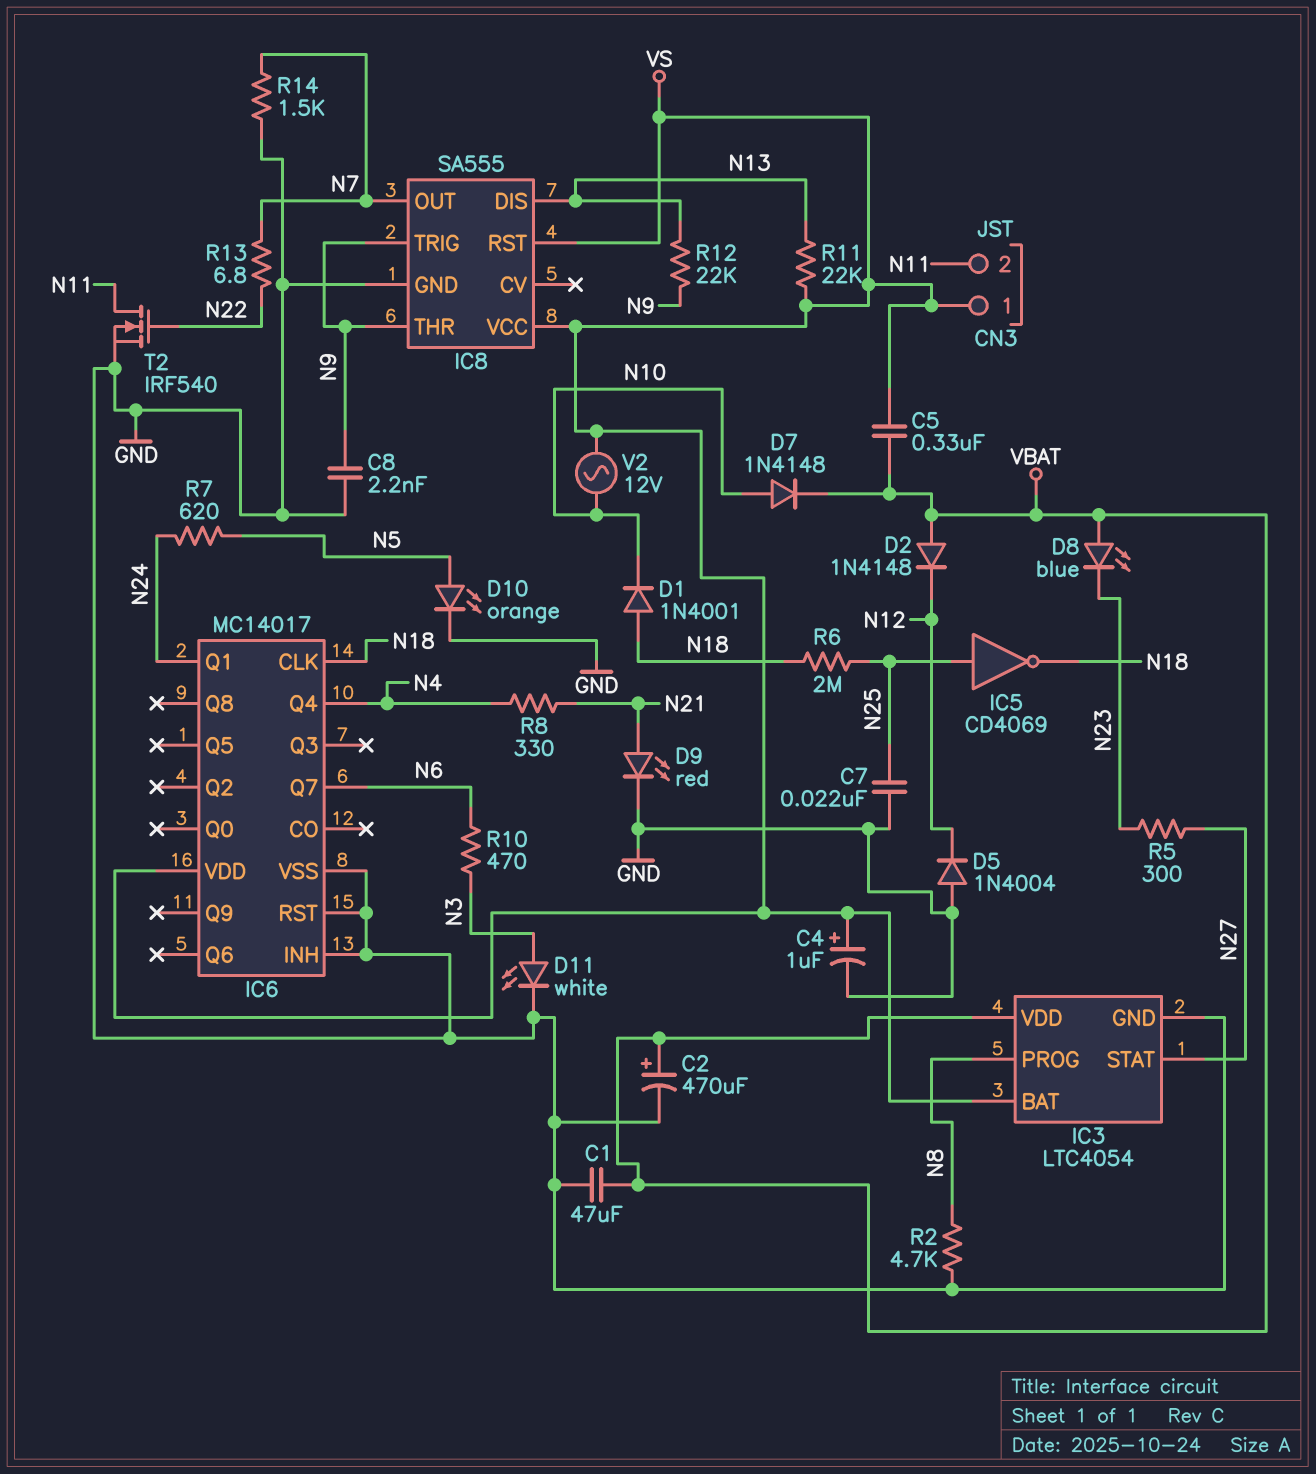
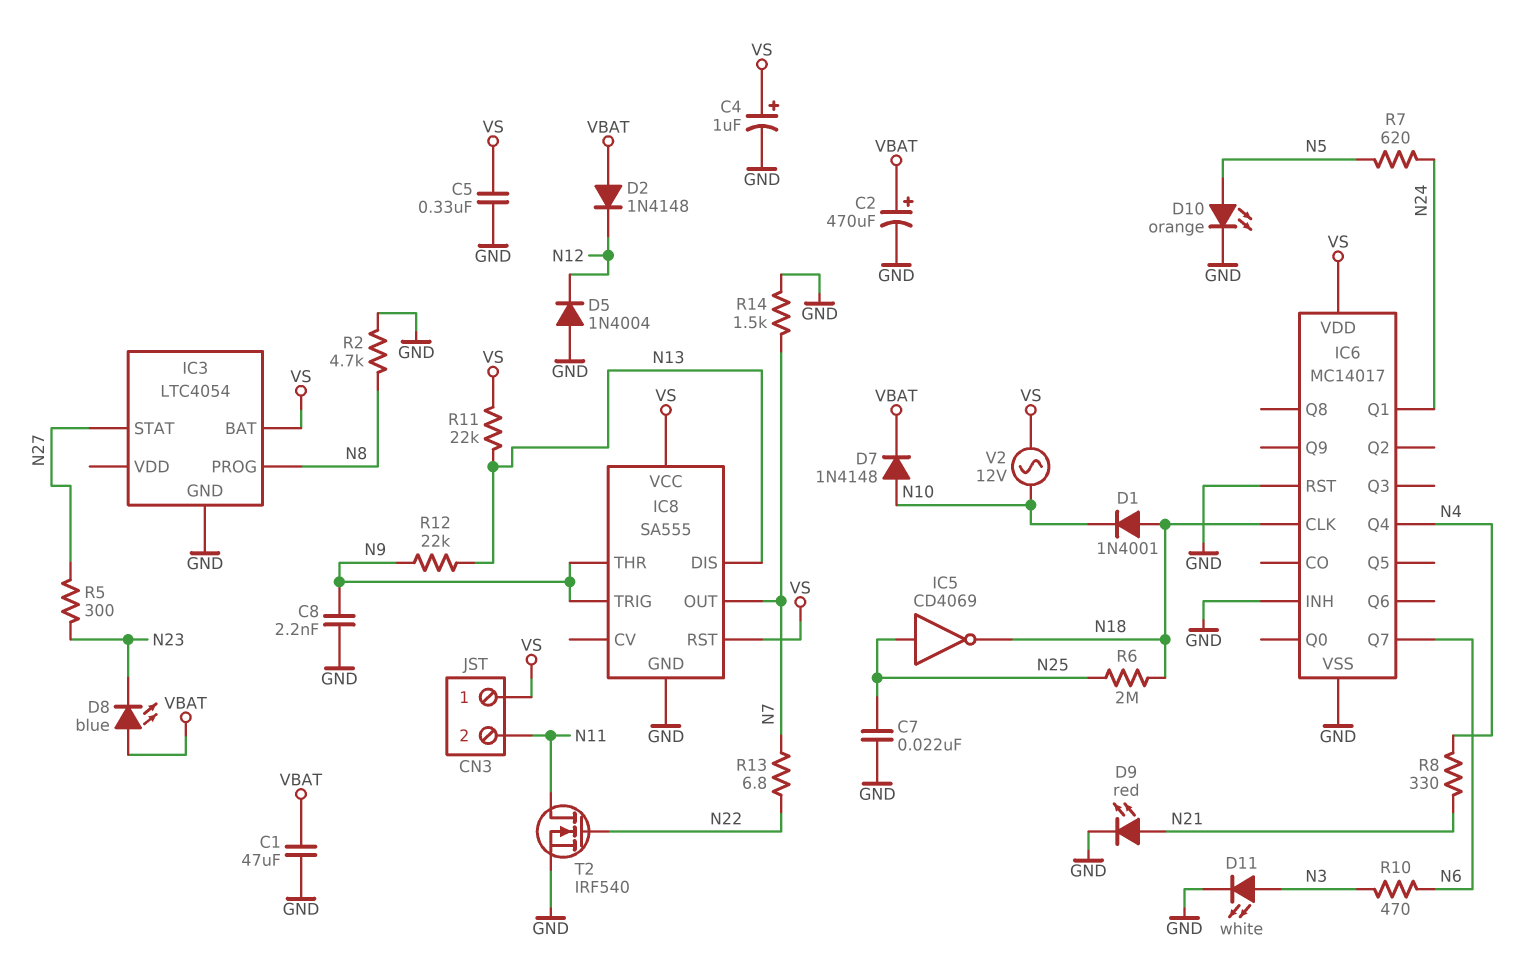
C5: 330nF (VBAT, VS) -> 330nF (GND, VS)
IC3 pin VDD: VBAT -> none

